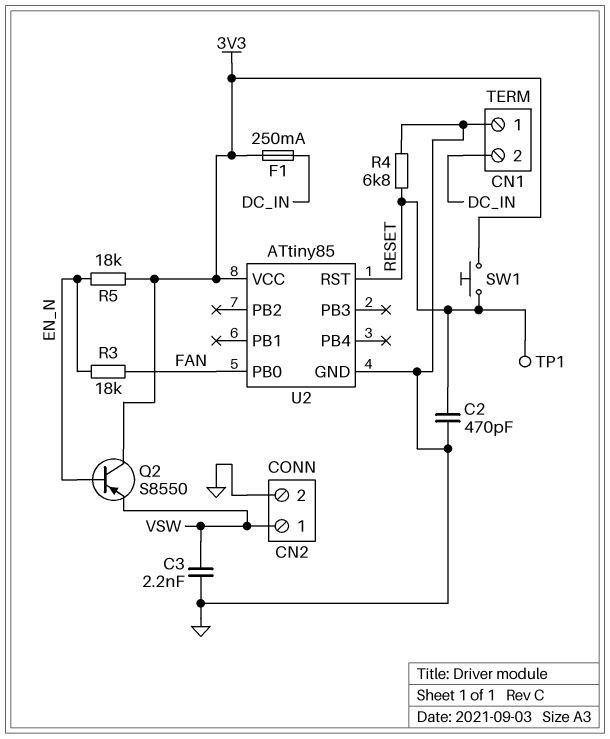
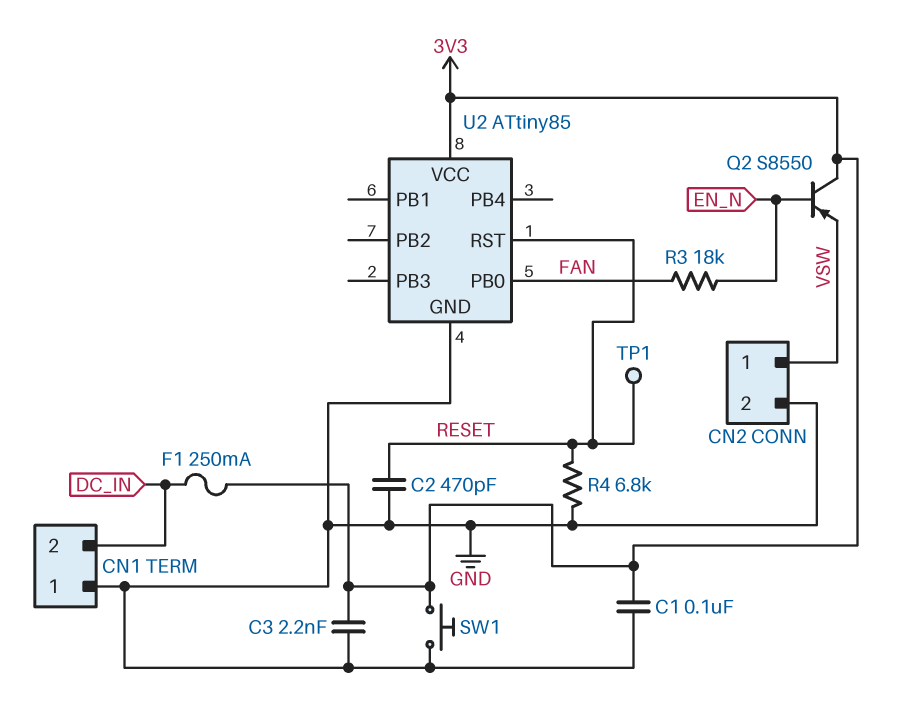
C1: none -> 100nF (3V3, GND)
C3: 2.2nF (GND, VSW) -> 2.2nF (3V3, GND)
R5: 18k (3V3, EN_N) -> none
SW1: button (3V3, RESET) -> button (3V3, GND)

